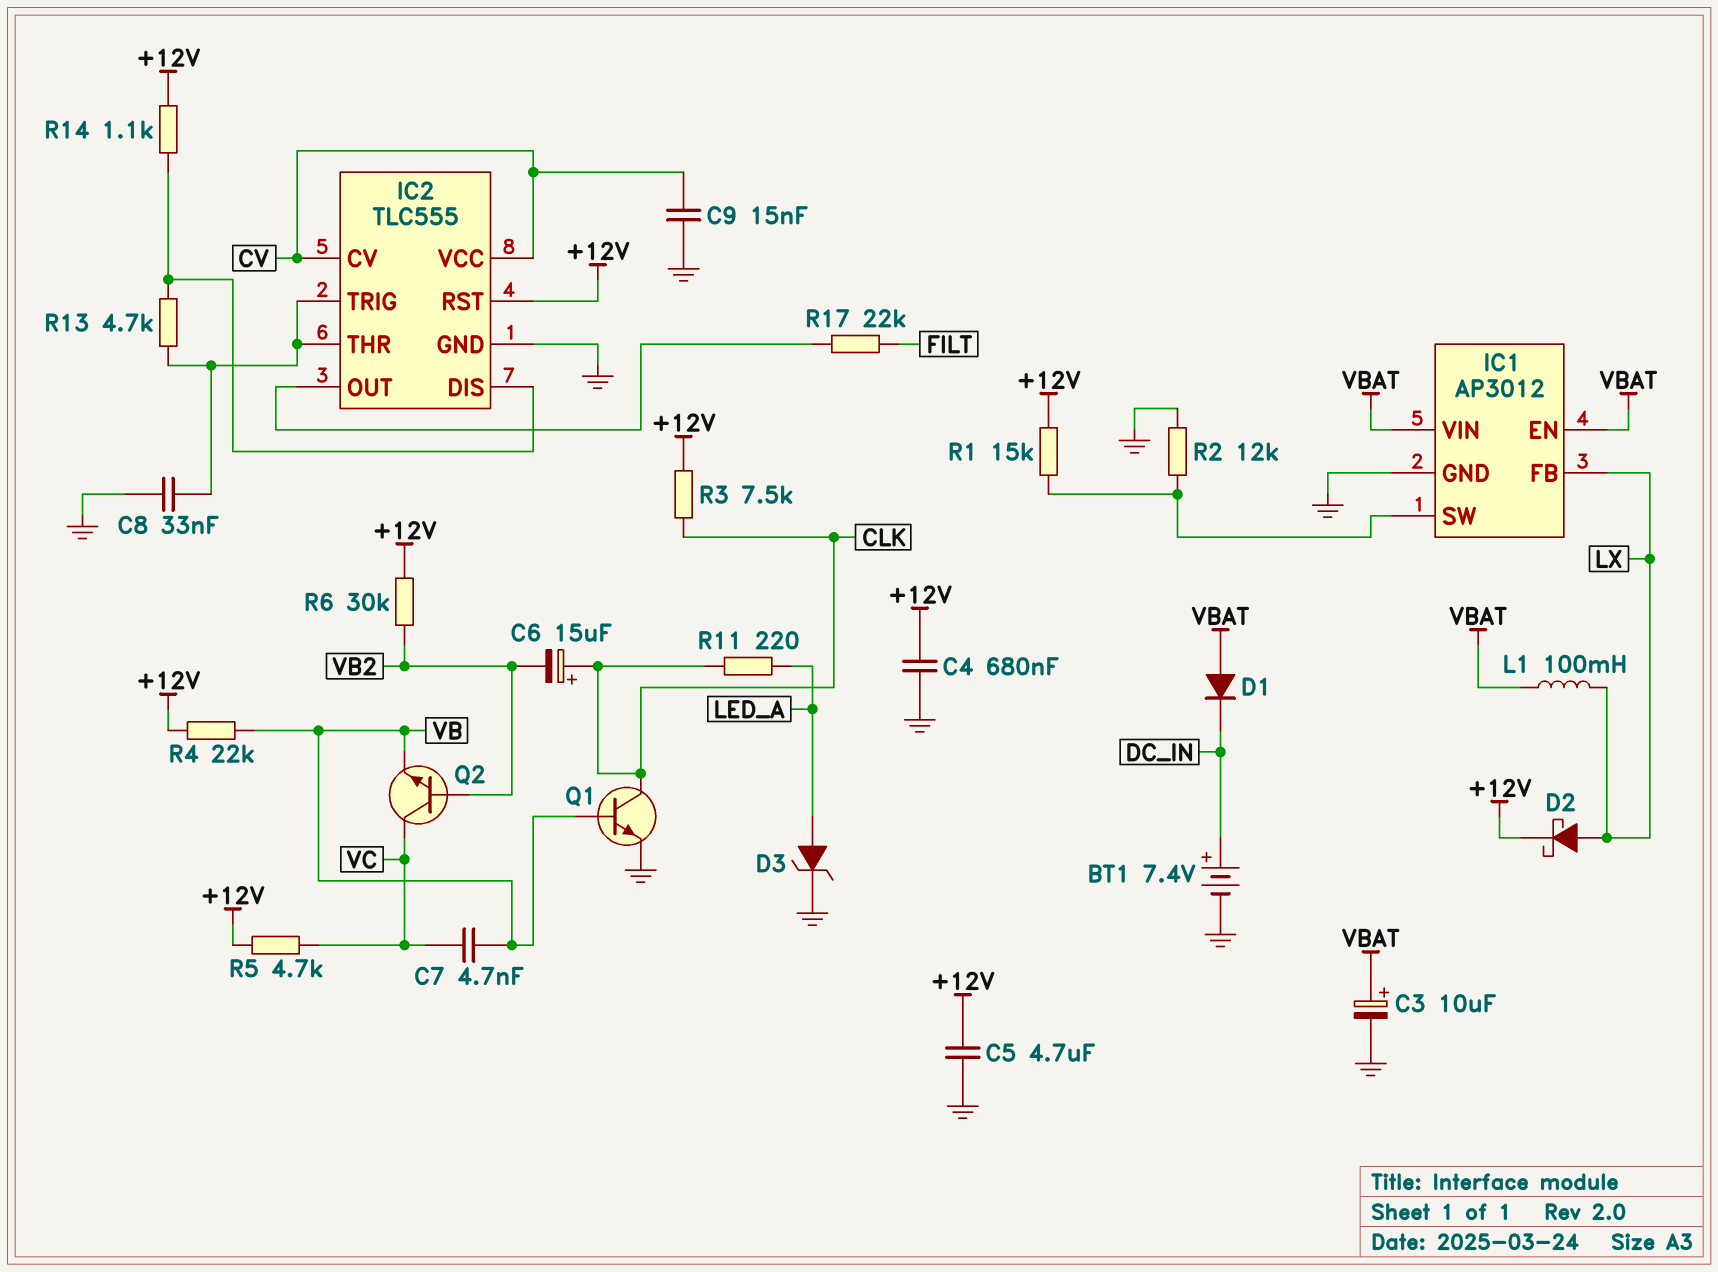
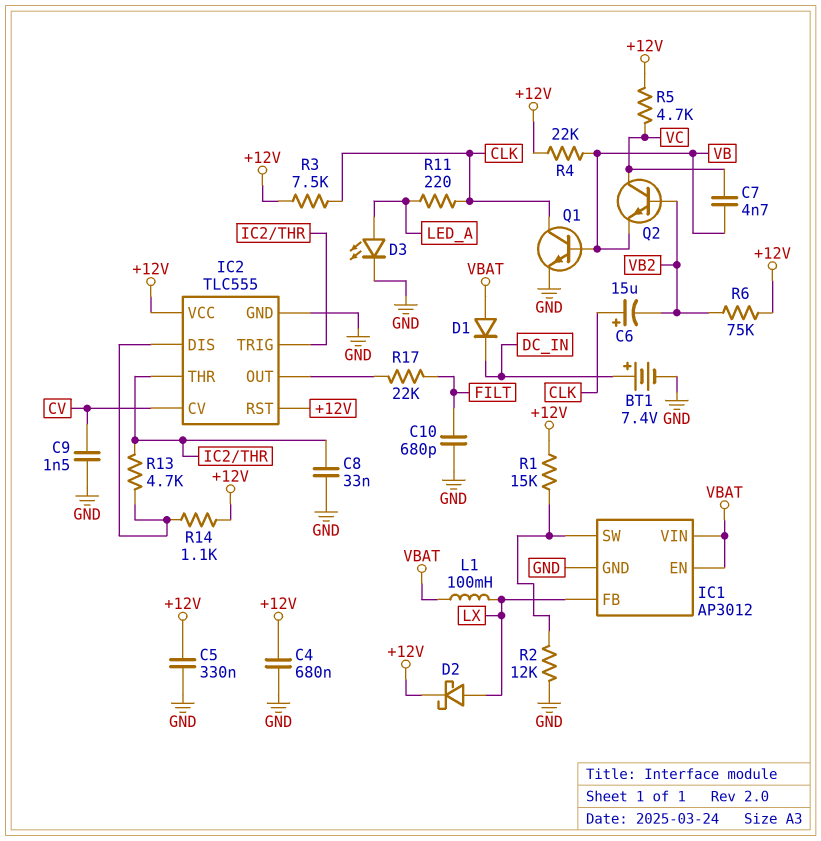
C3: 10uF (plus VBAT, minus GND) -> none
C5: 4.7uF (+12V, GND) -> 330nF (+12V, GND)
C9: 15nF (CV, GND) -> 1.5nF (CV, GND)
C10: none -> 680pF (FILT, GND)
D3: zener (A LED_A, K GND) -> LED (A LED_A, K GND)
IC2 pin VCC: CV -> +12V
R6: 30k (+12V, VB2) -> 75k (+12V, VB2)

